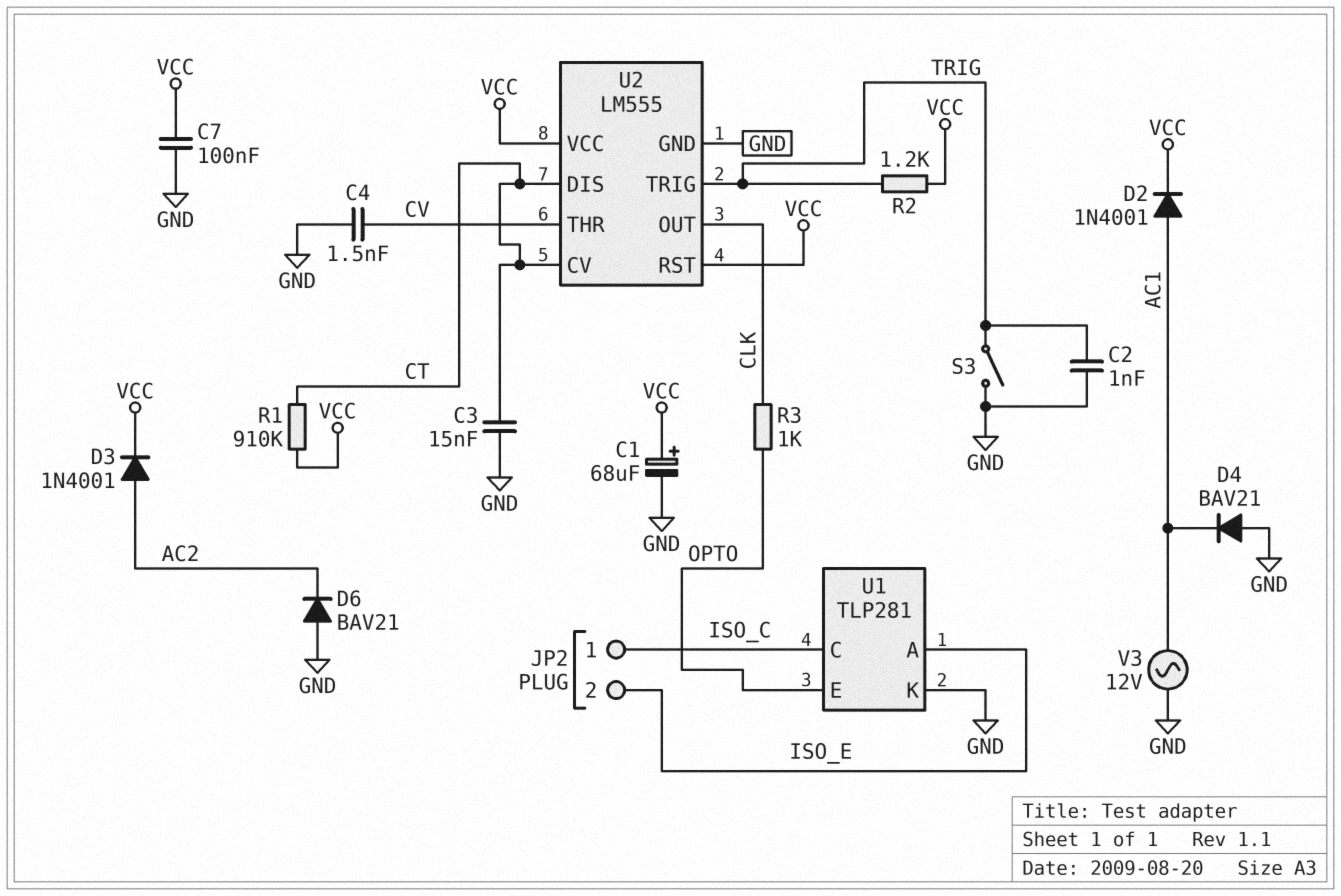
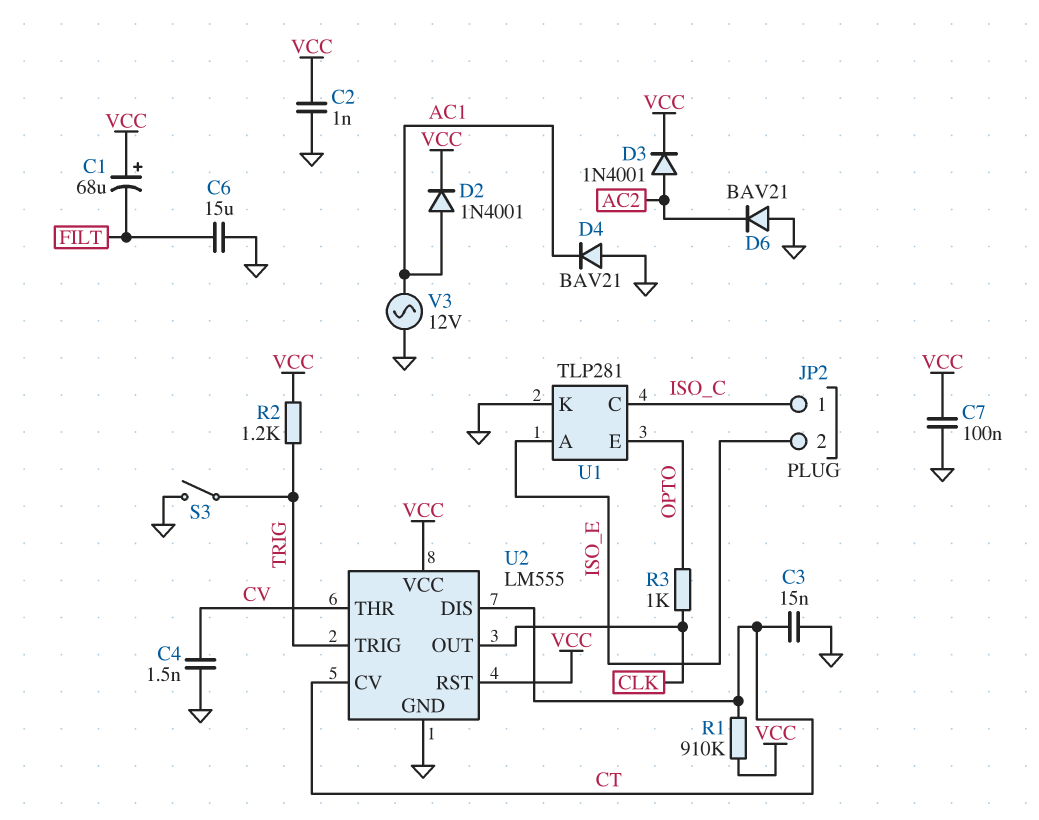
C1: 68uF (plus VCC, minus GND) -> 68uF (plus VCC, minus FILT)
C2: 1nF (GND, TRIG) -> 1nF (GND, VCC)
C6: none -> 15uF (FILT, GND)

